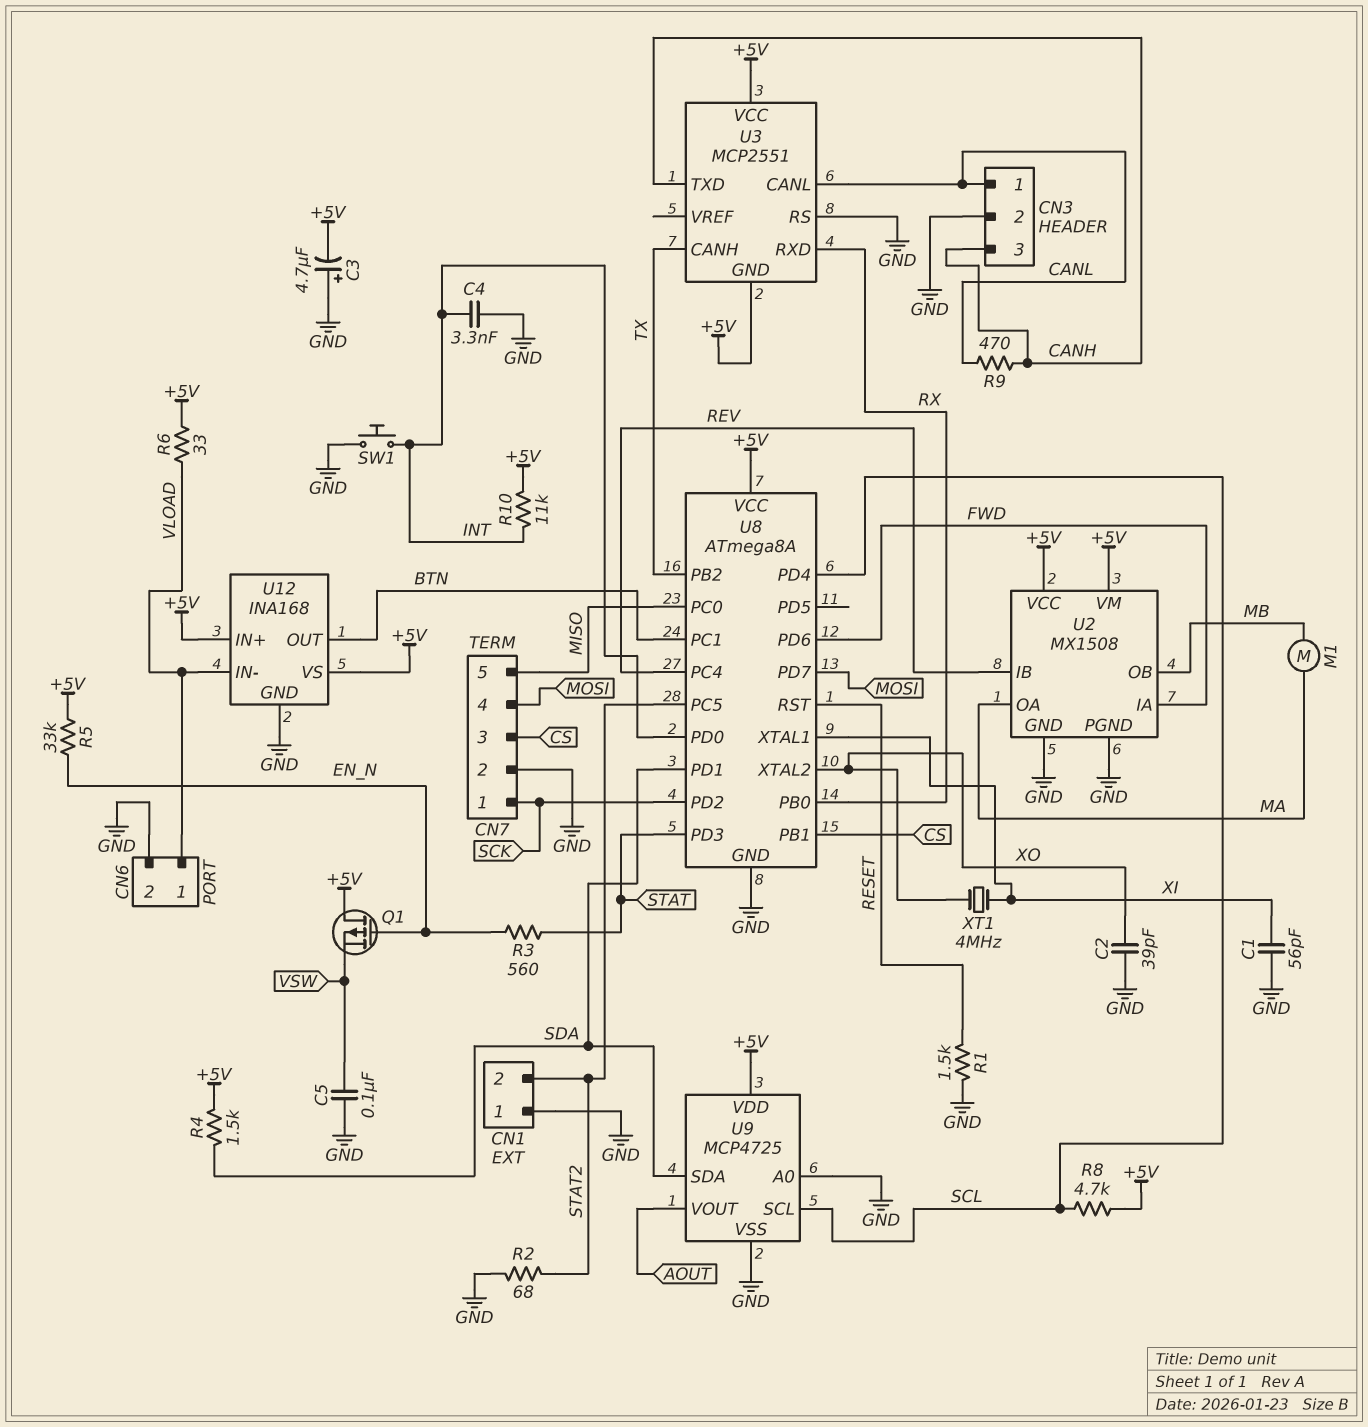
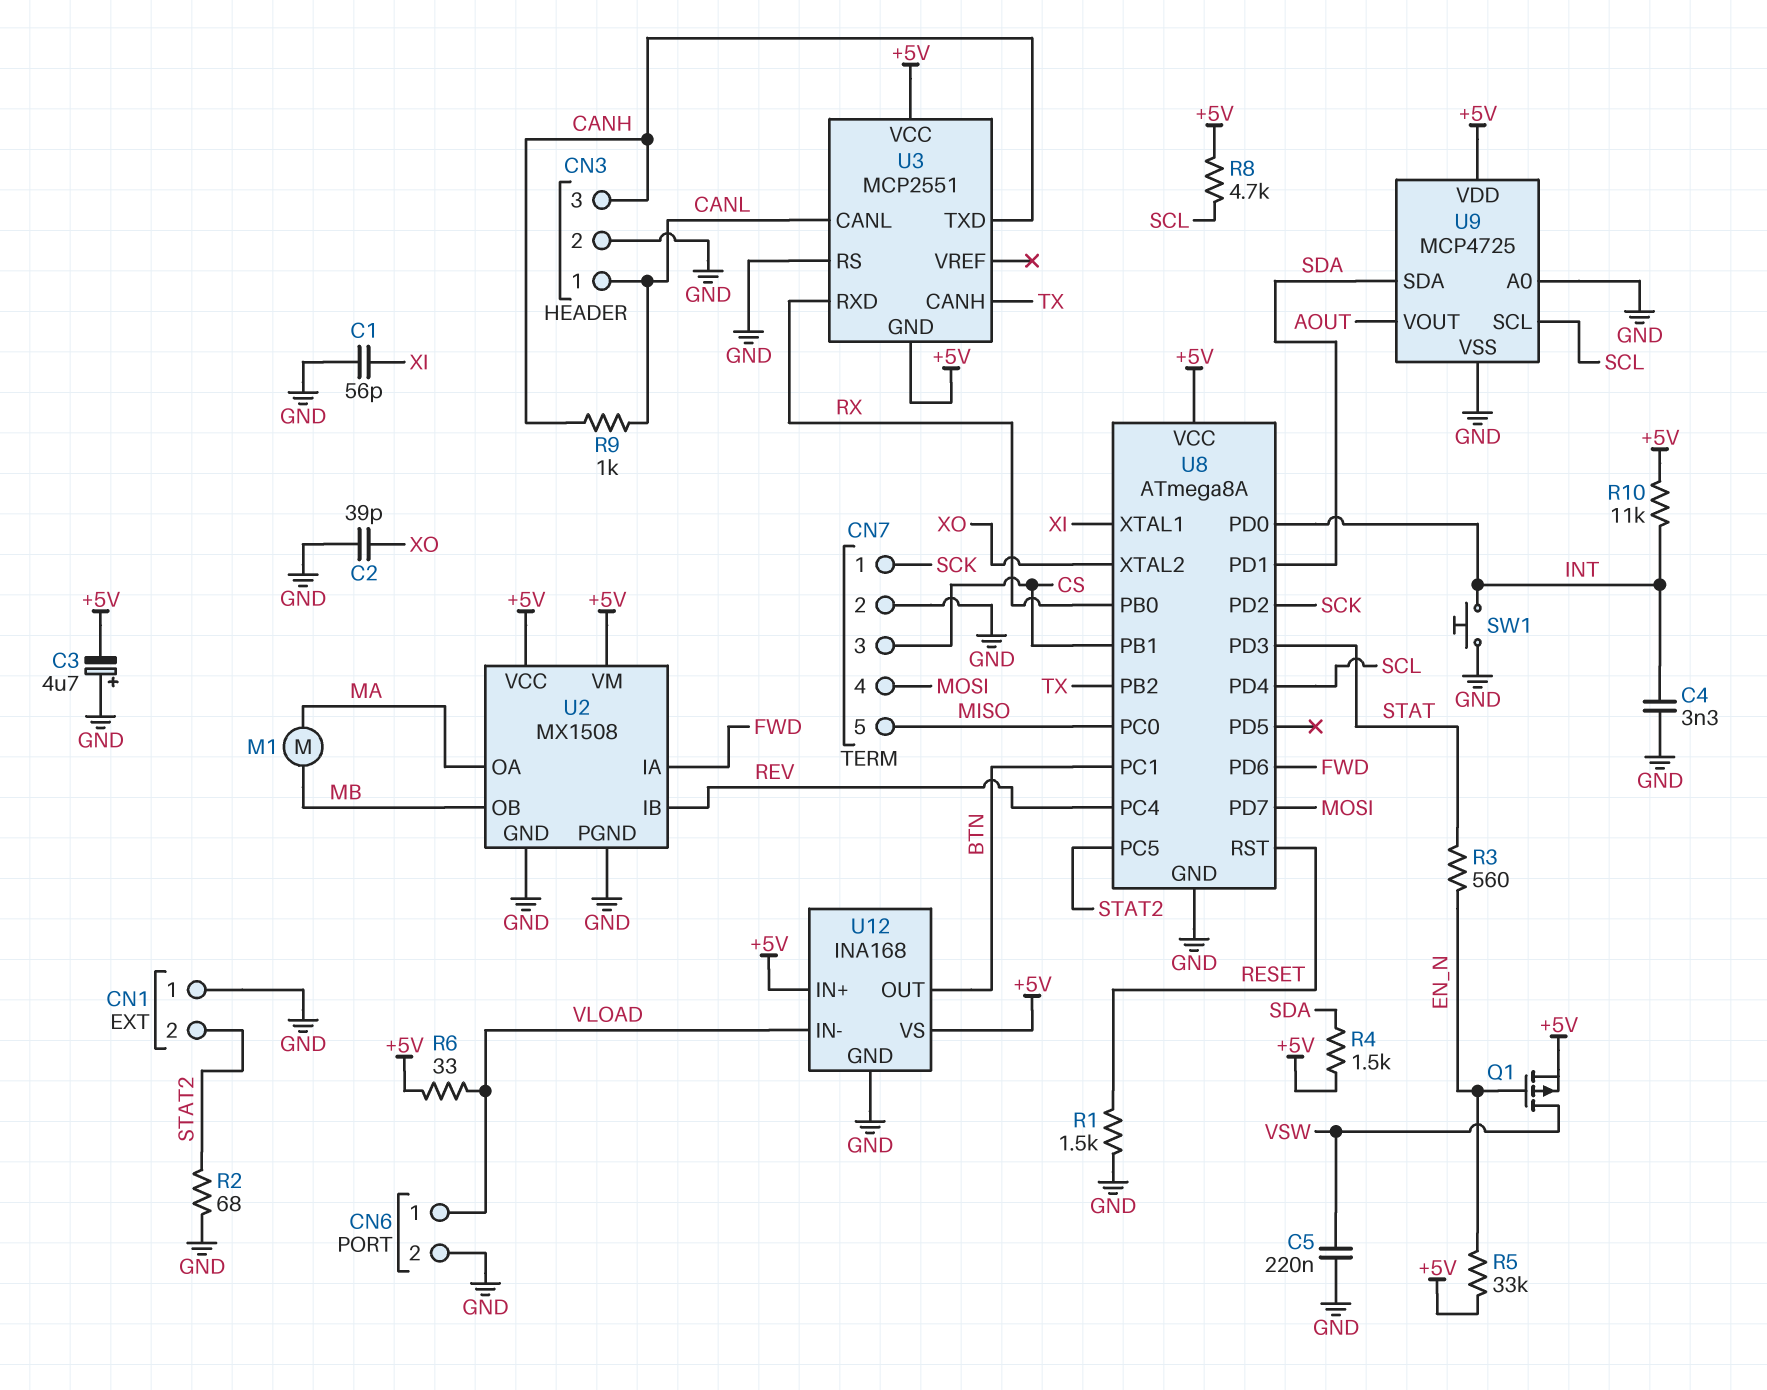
C5: 100nF (GND, VSW) -> 220nF (GND, VSW)
Q1: PMOS (G EN_N, D +5V, S VSW) -> PMOS (G EN_N, D VSW, S +5V)
R9: 470 (CANH, CANL) -> 1k (CANH, CANL)
XT1: 4MHz (XI, XO) -> none

